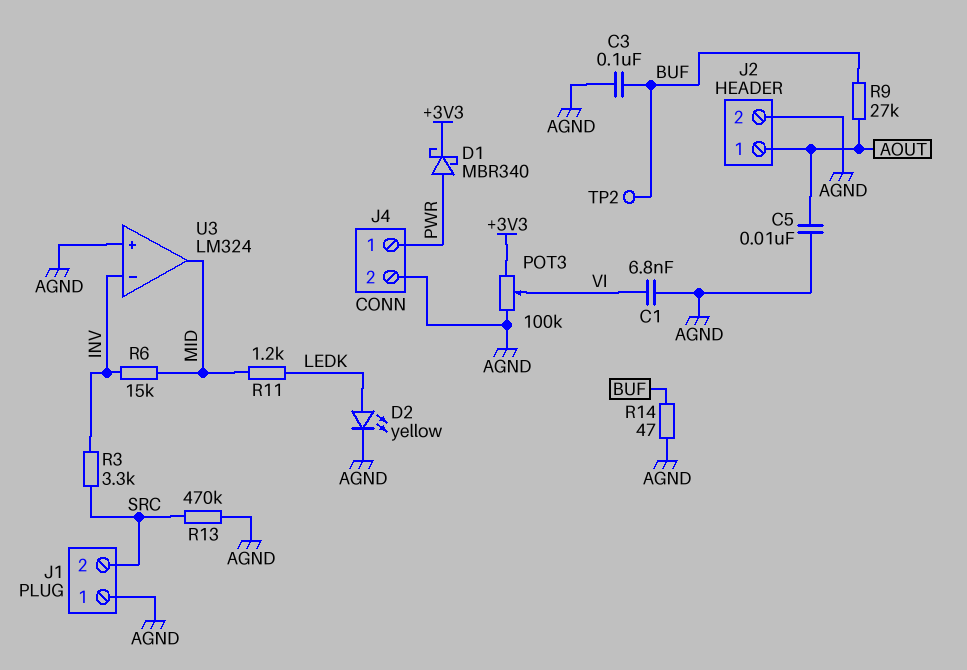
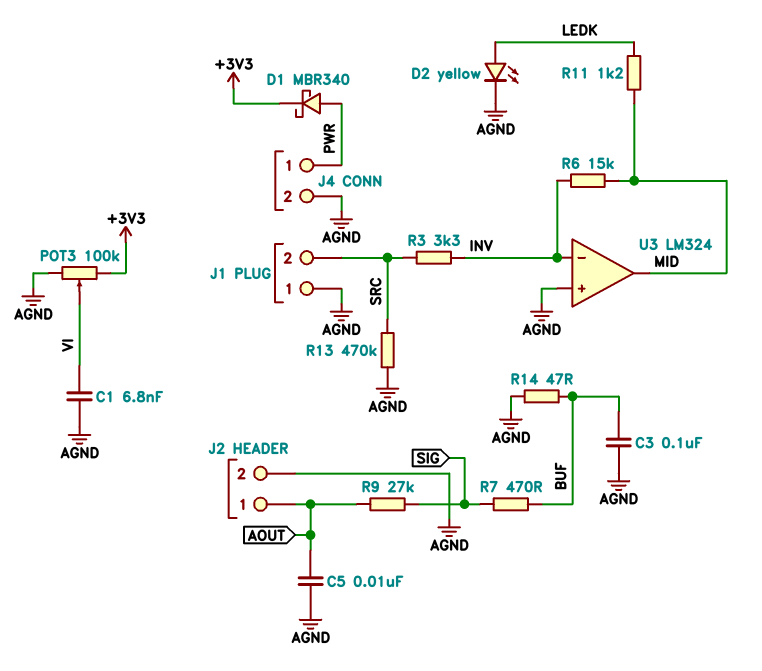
R7: none -> 470 (BUF, SIG)
R9: 27k (AOUT, BUF) -> 27k (AOUT, SIG)
TP2: test point (BUF) -> none

